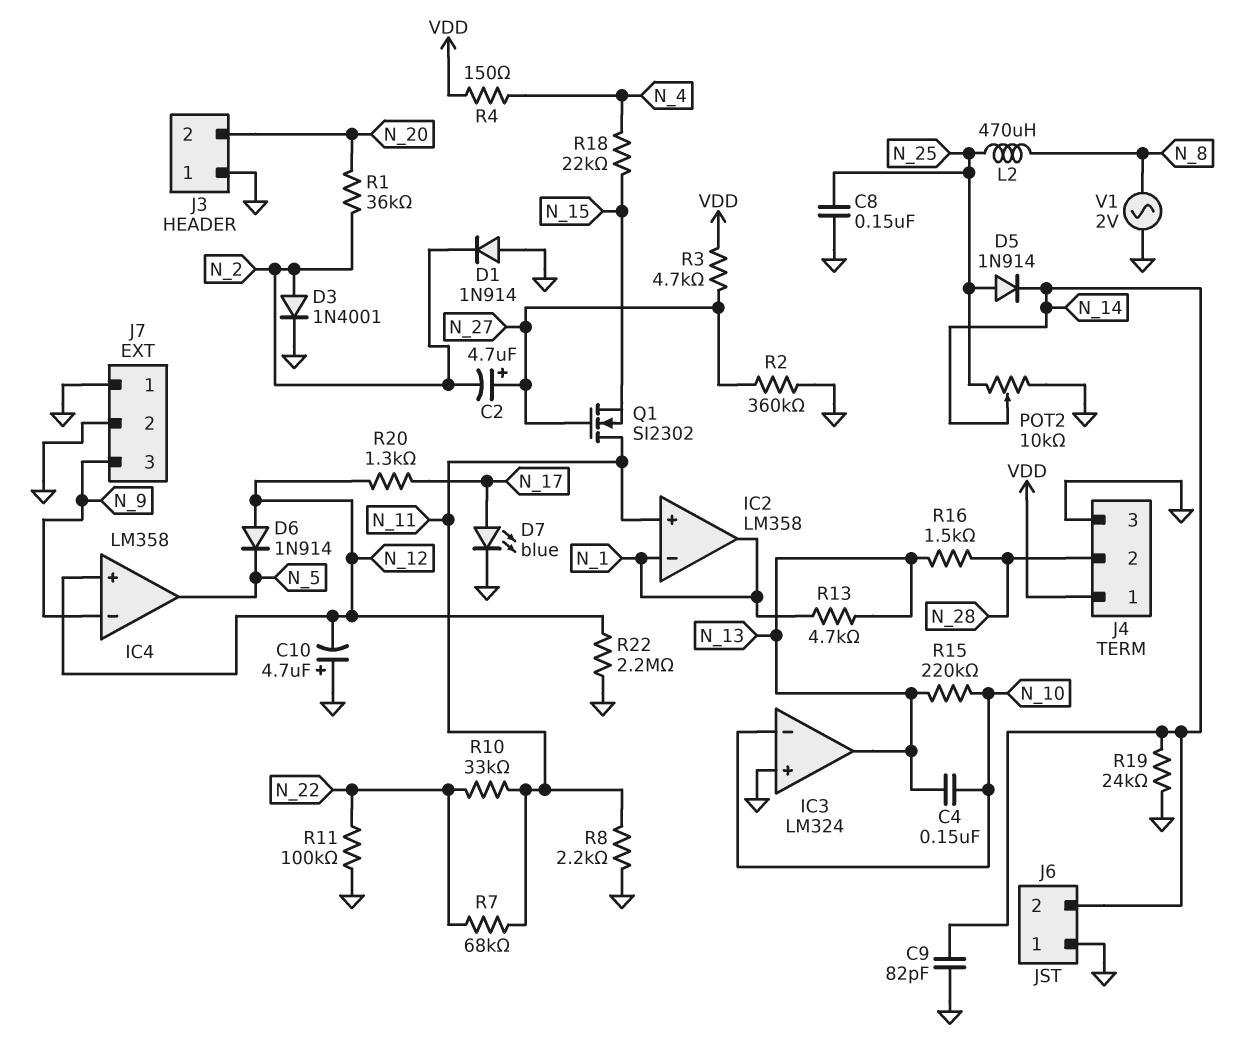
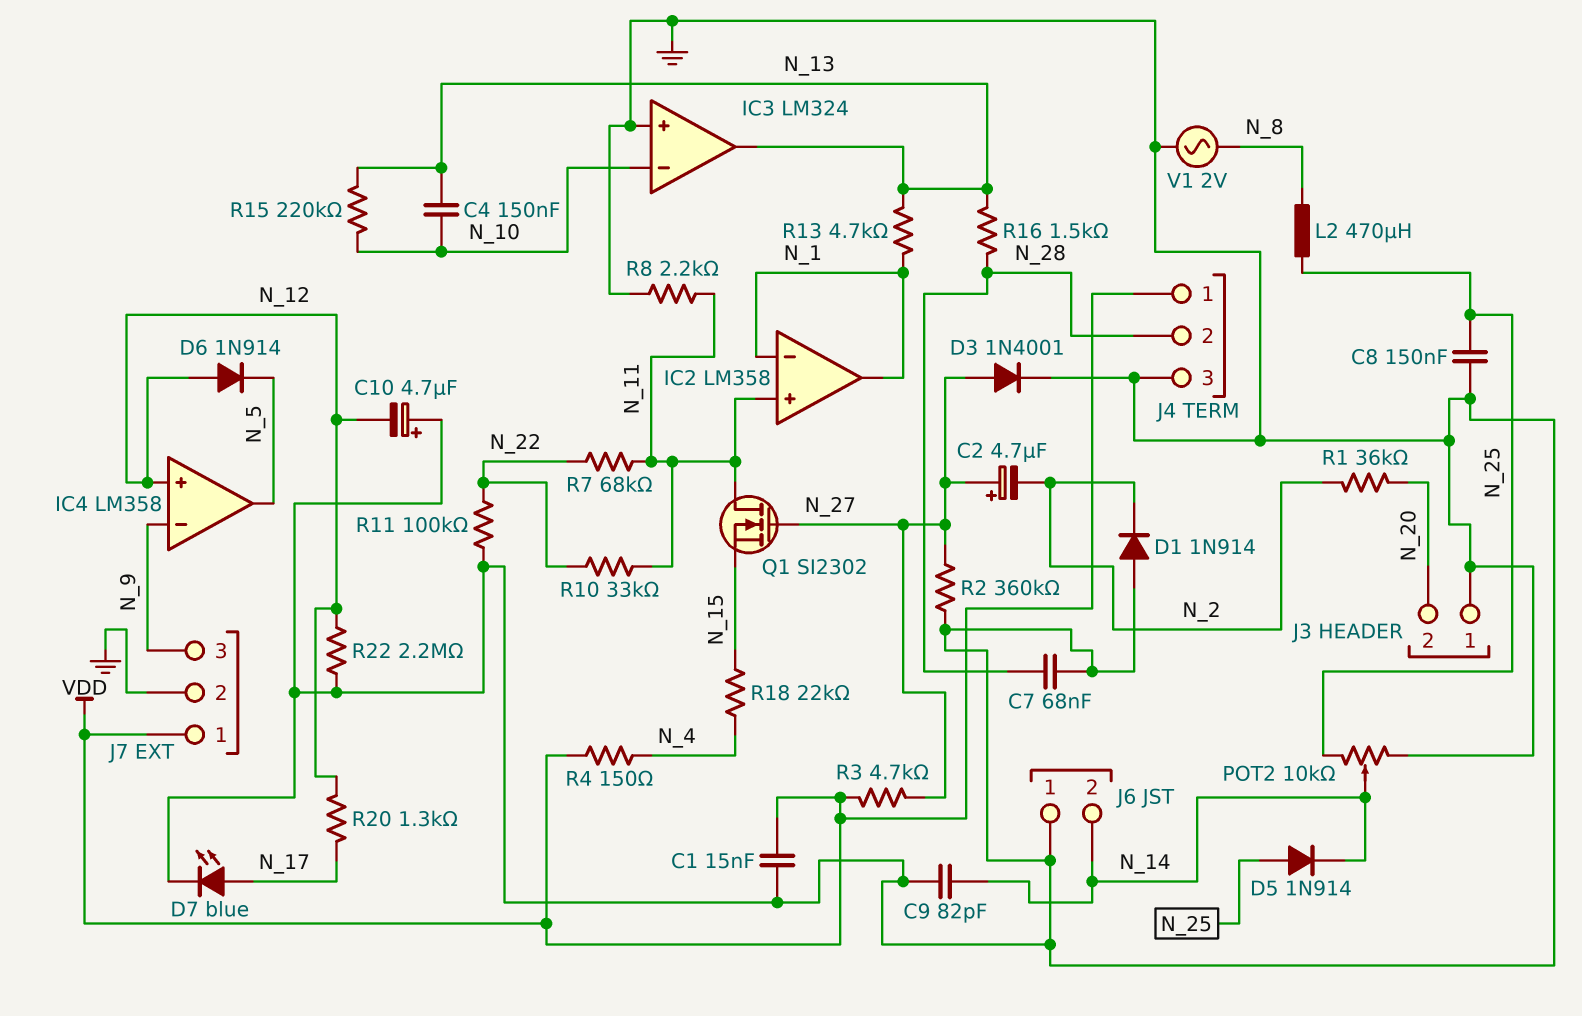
C1: none -> 15nF (GND, VDD)
C7: none -> 68nF (GND, N_28)
D3: diode 1N4001 (A N_2, K GND) -> diode 1N4001 (A N_27, K GND)
J7 pin 1: GND -> VDD
R19: 24k (GND, N_14) -> none

